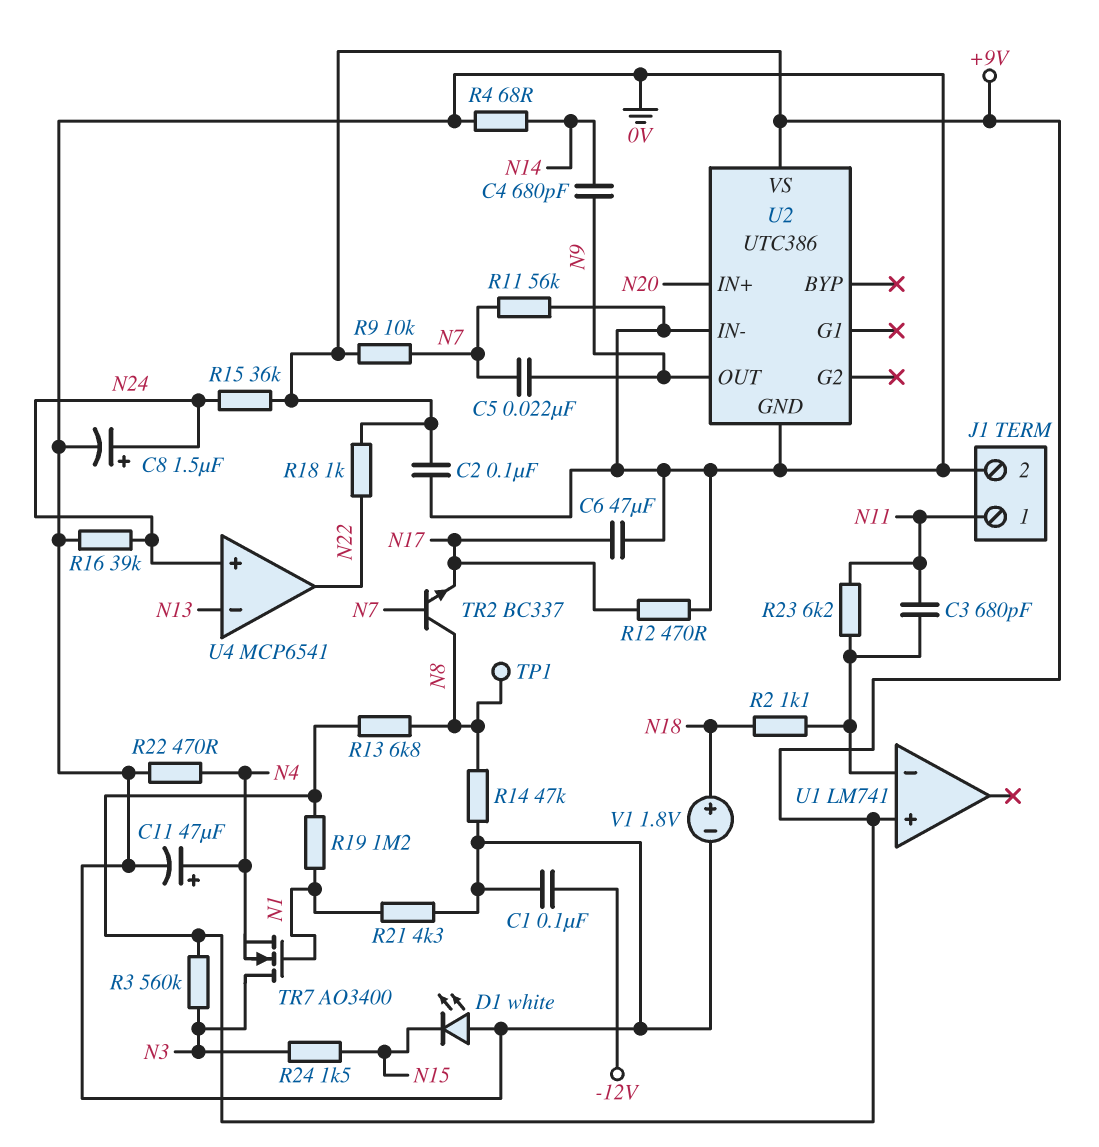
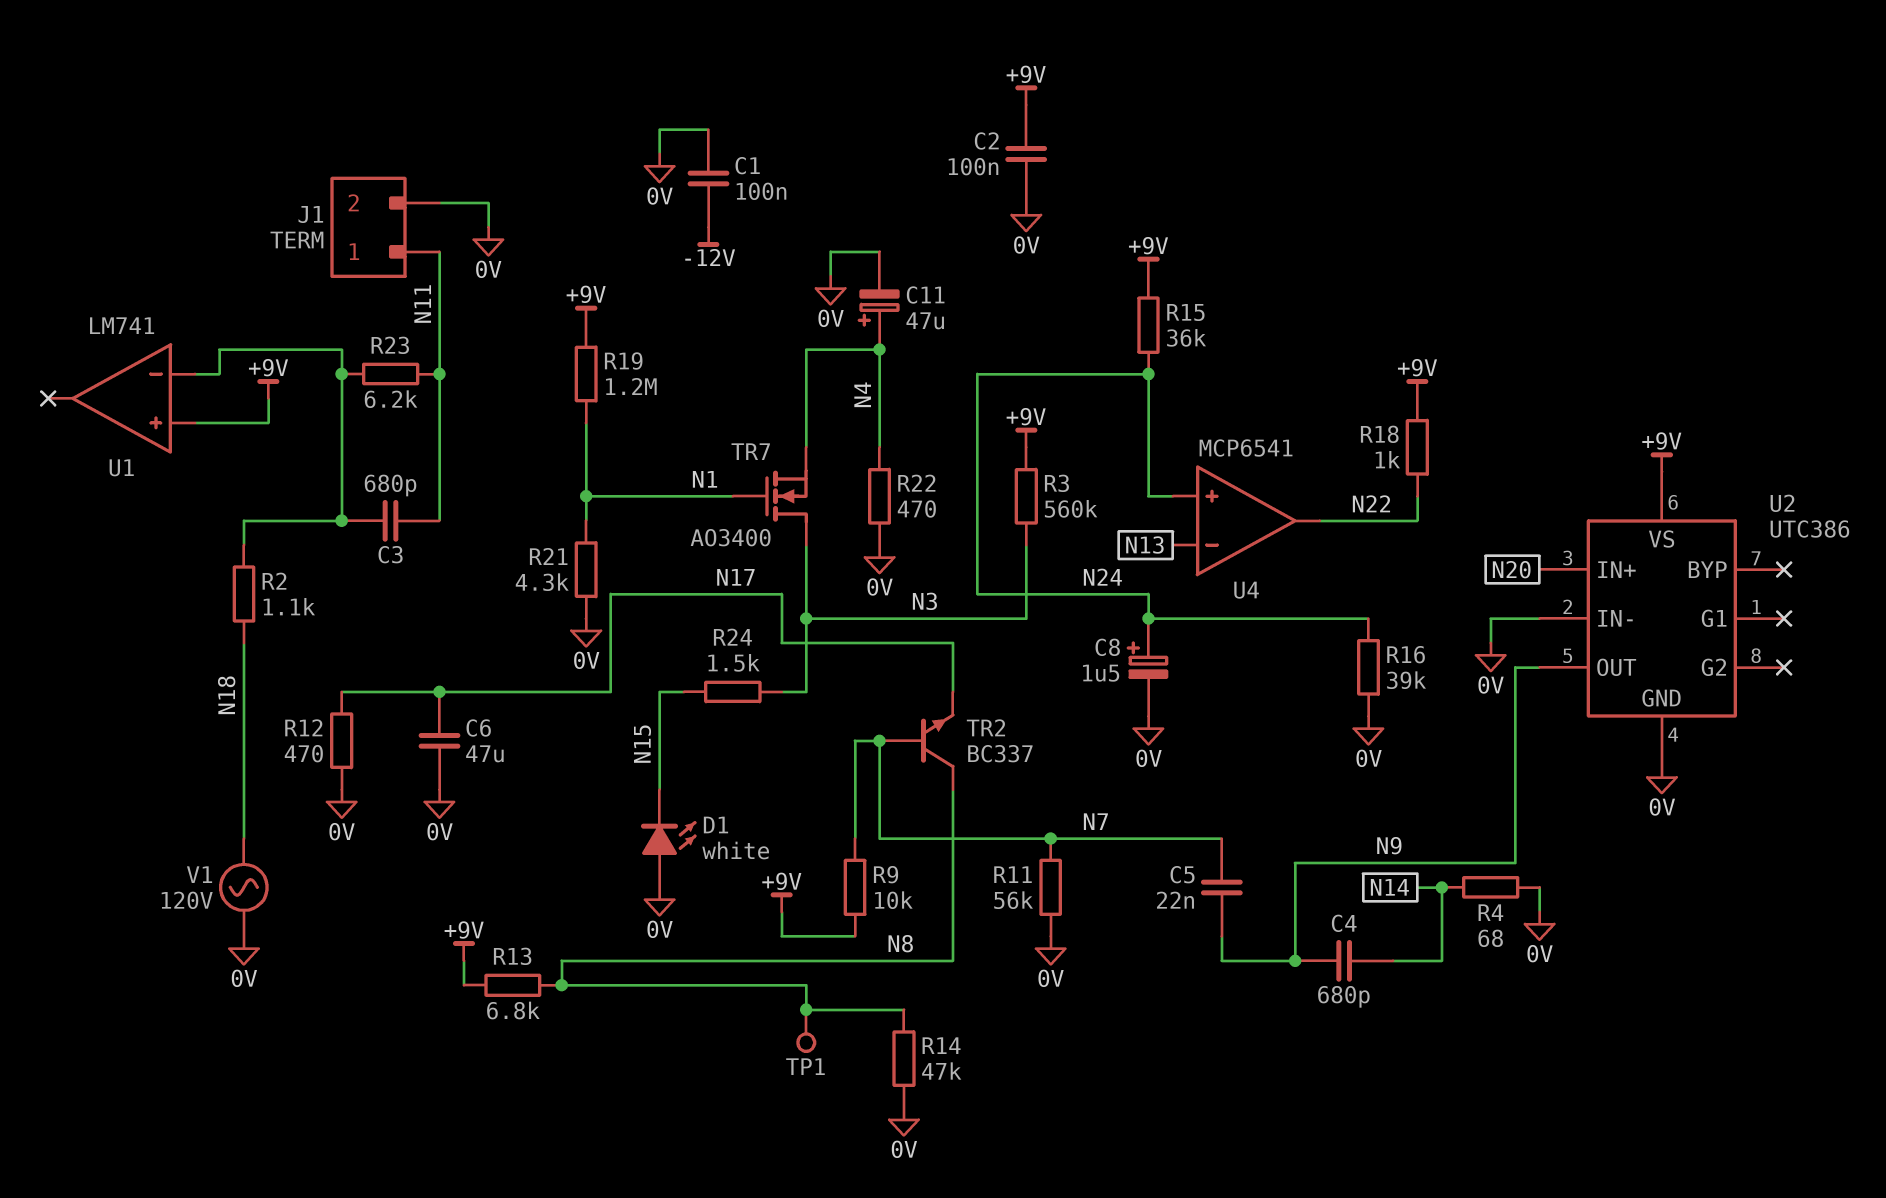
V1: 1.8V (plus N18, minus 0V) -> AC 120V (0V, N18)

